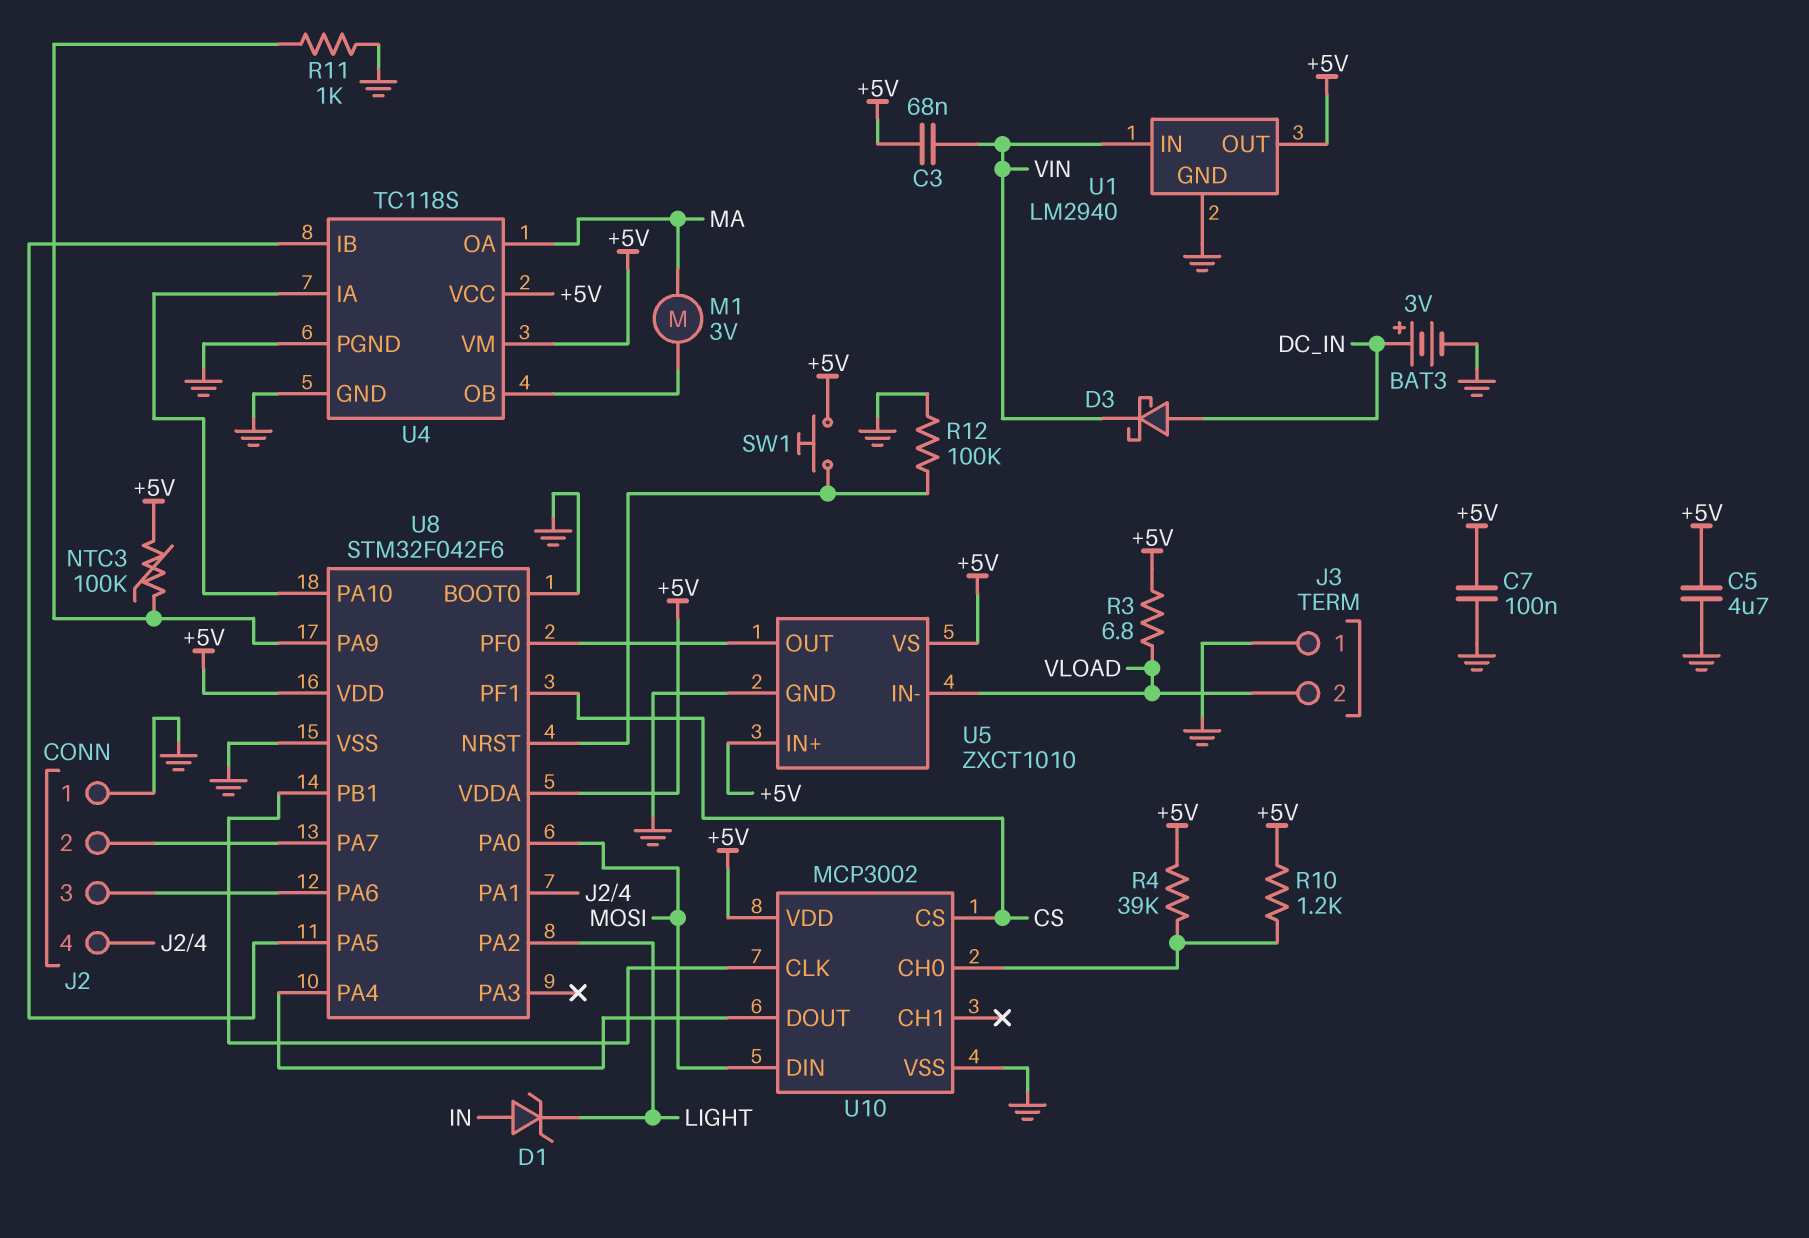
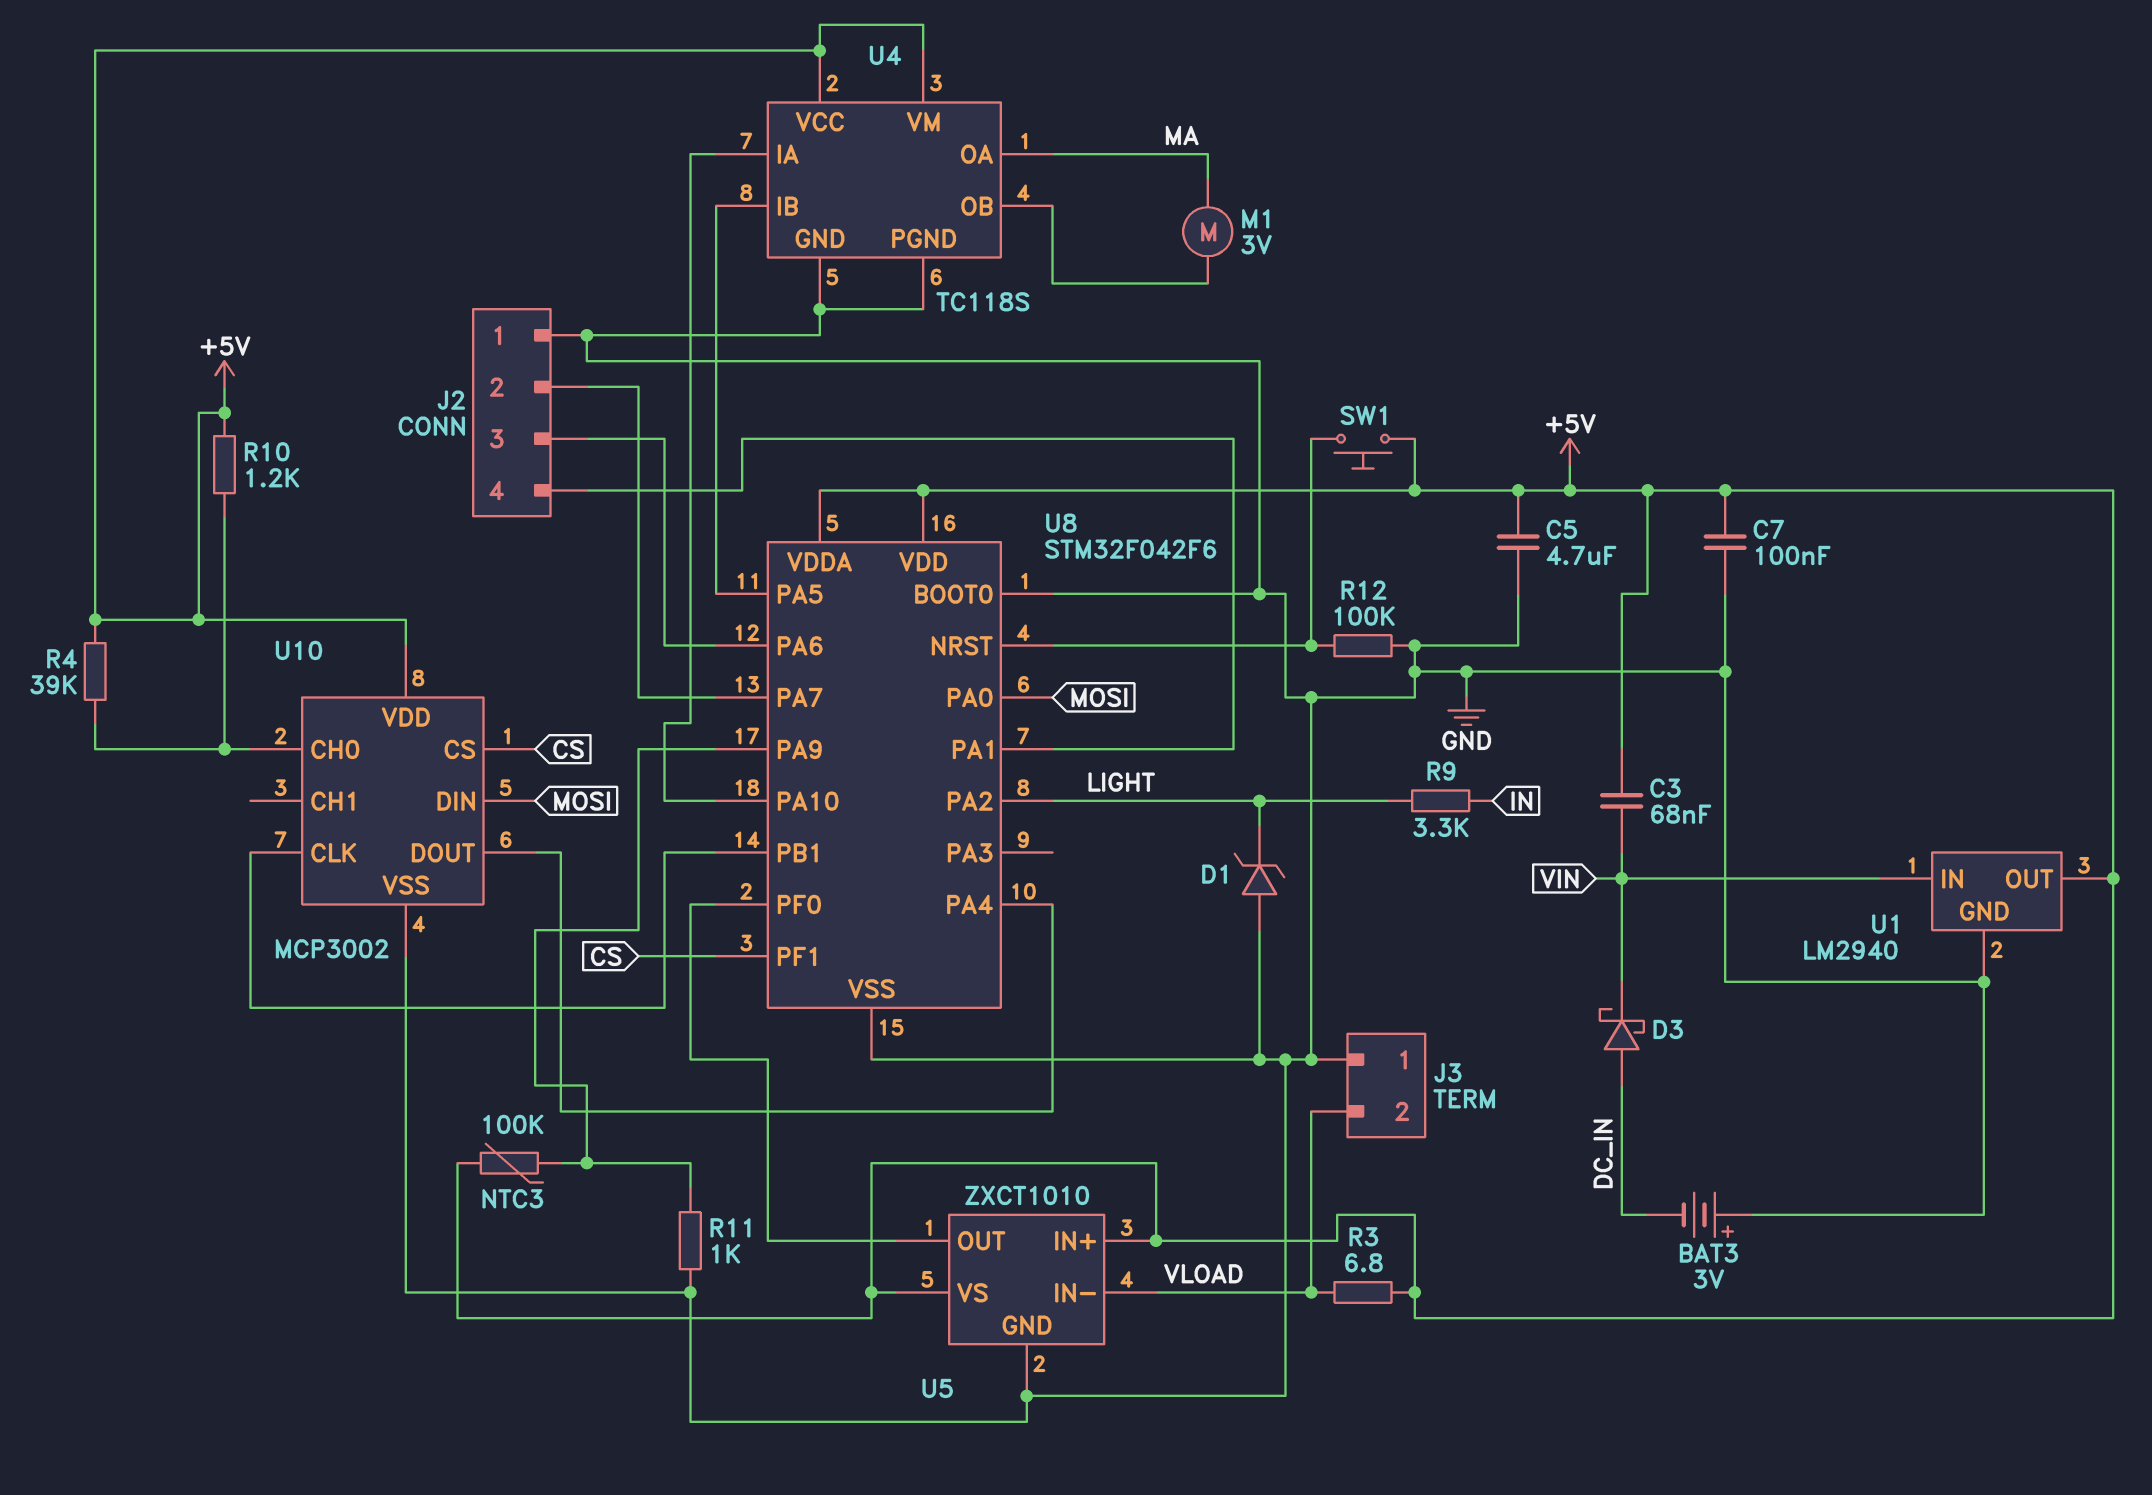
BAT3: 3V (plus DC_IN, minus GND) -> 3V (plus GND, minus DC_IN)
D1: zener (A IN, K LIGHT) -> zener (A GND, K LIGHT)
R9: none -> 3.3k (IN, LIGHT)

